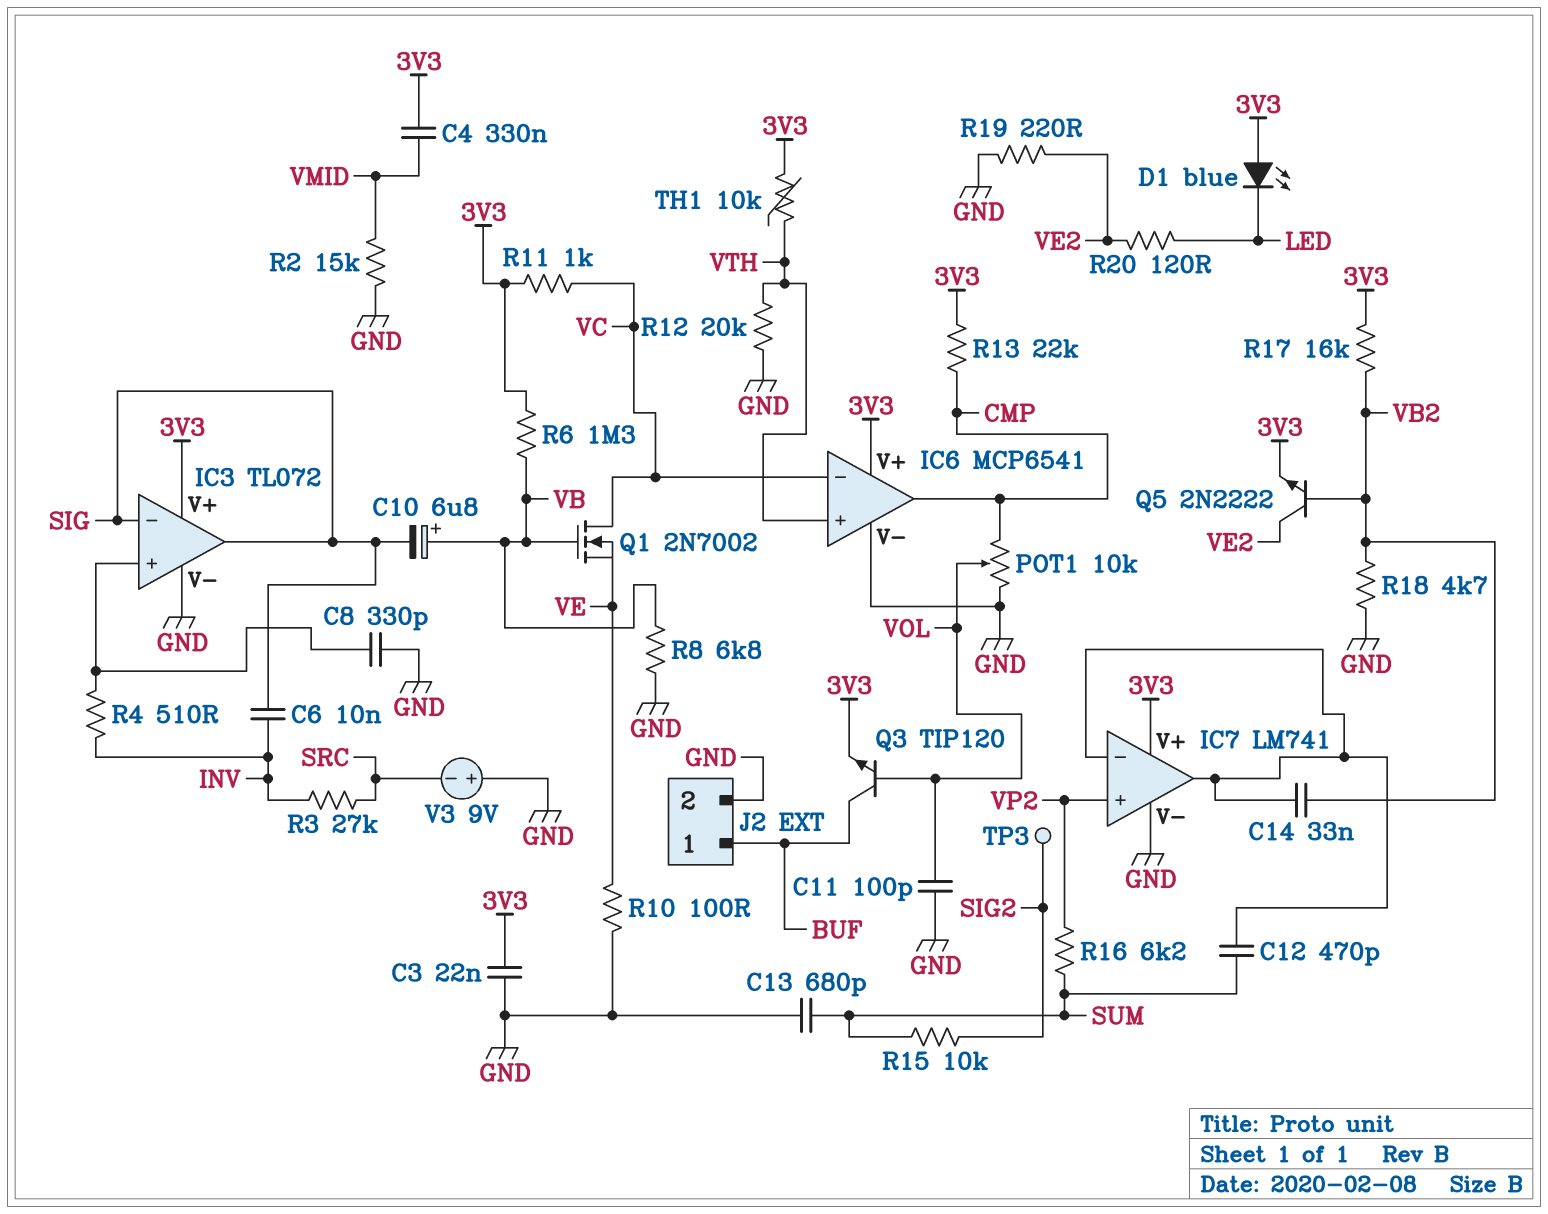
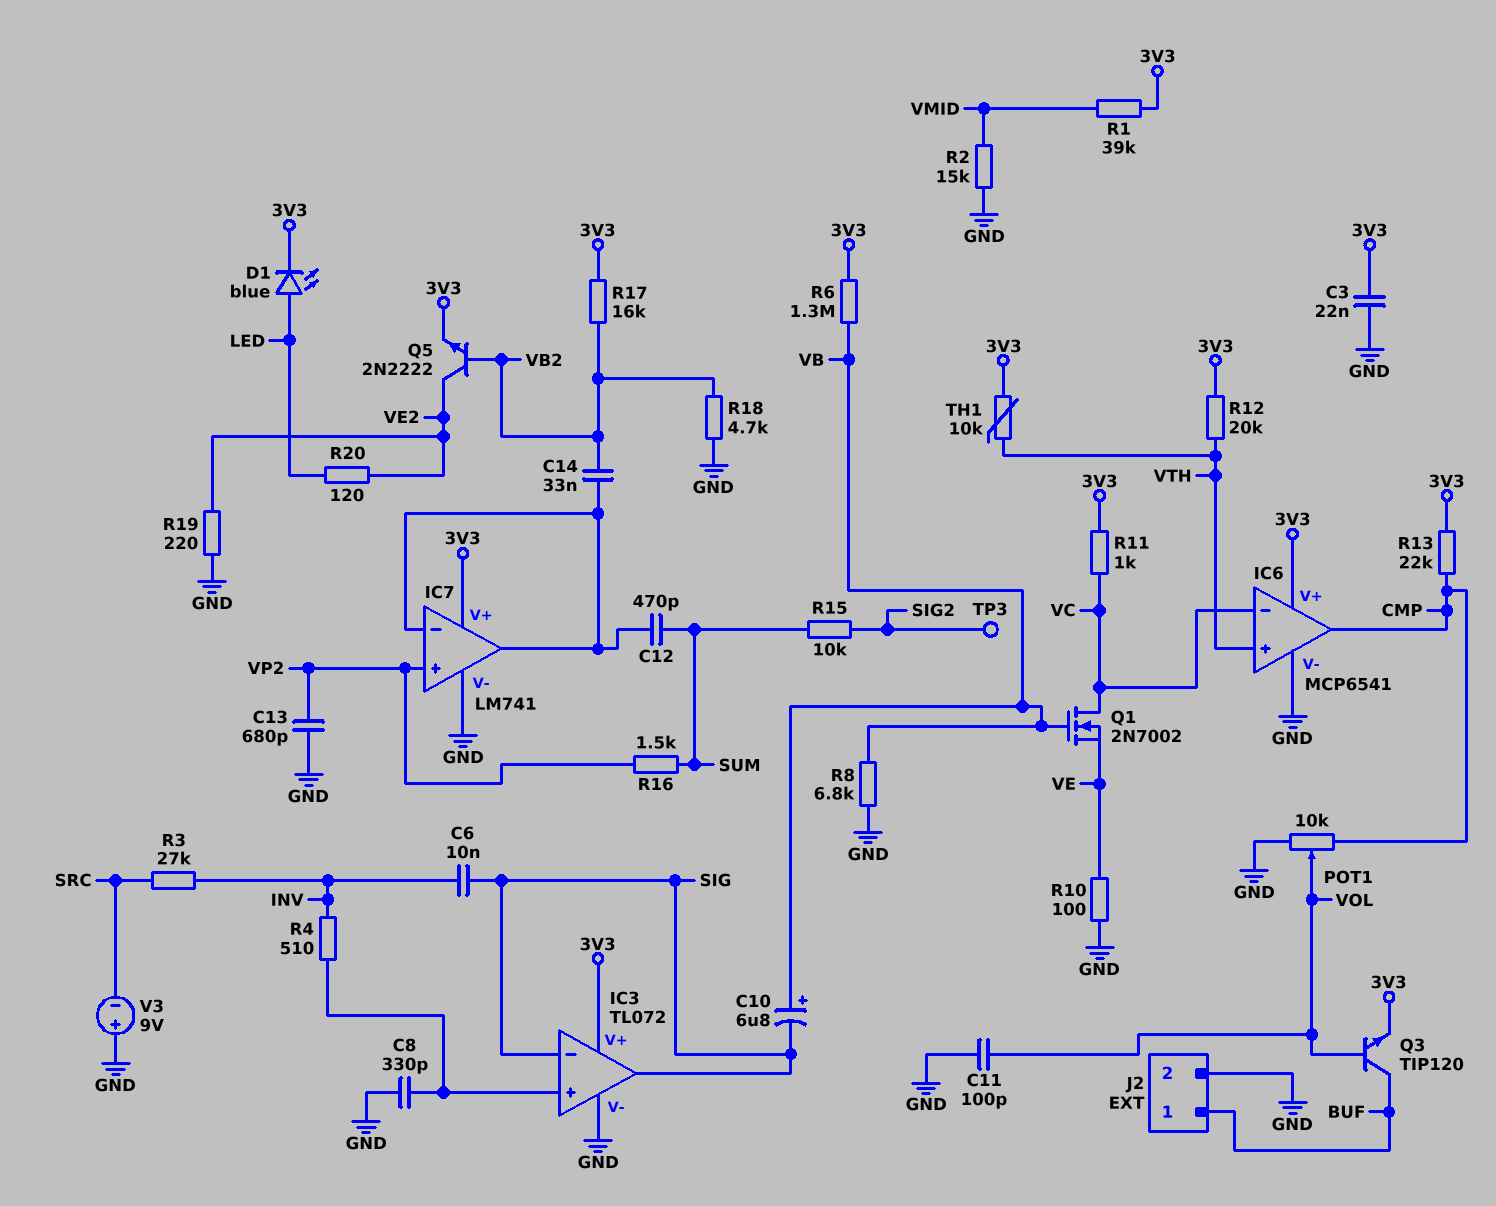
C4: 330nF (3V3, VMID) -> none
C13: 680pF (GND, SUM) -> 680pF (GND, VP2)
D1: LED blue (A 3V3, K LED) -> LED blue (A LED, K 3V3)
R1: none -> 39k (3V3, VMID)
R12: 20k (GND, VTH) -> 20k (3V3, VTH)
R16: 6.2k (SUM, VP2) -> 1.5k (SUM, VP2)

